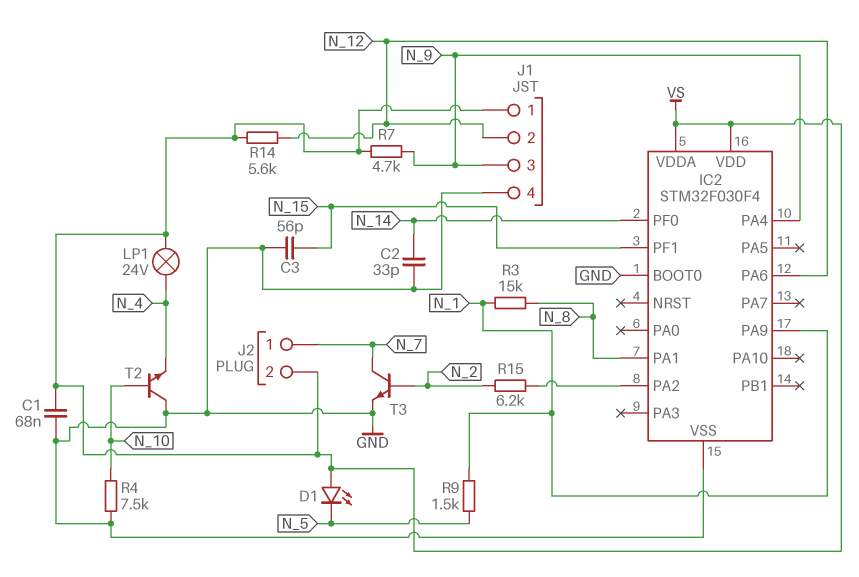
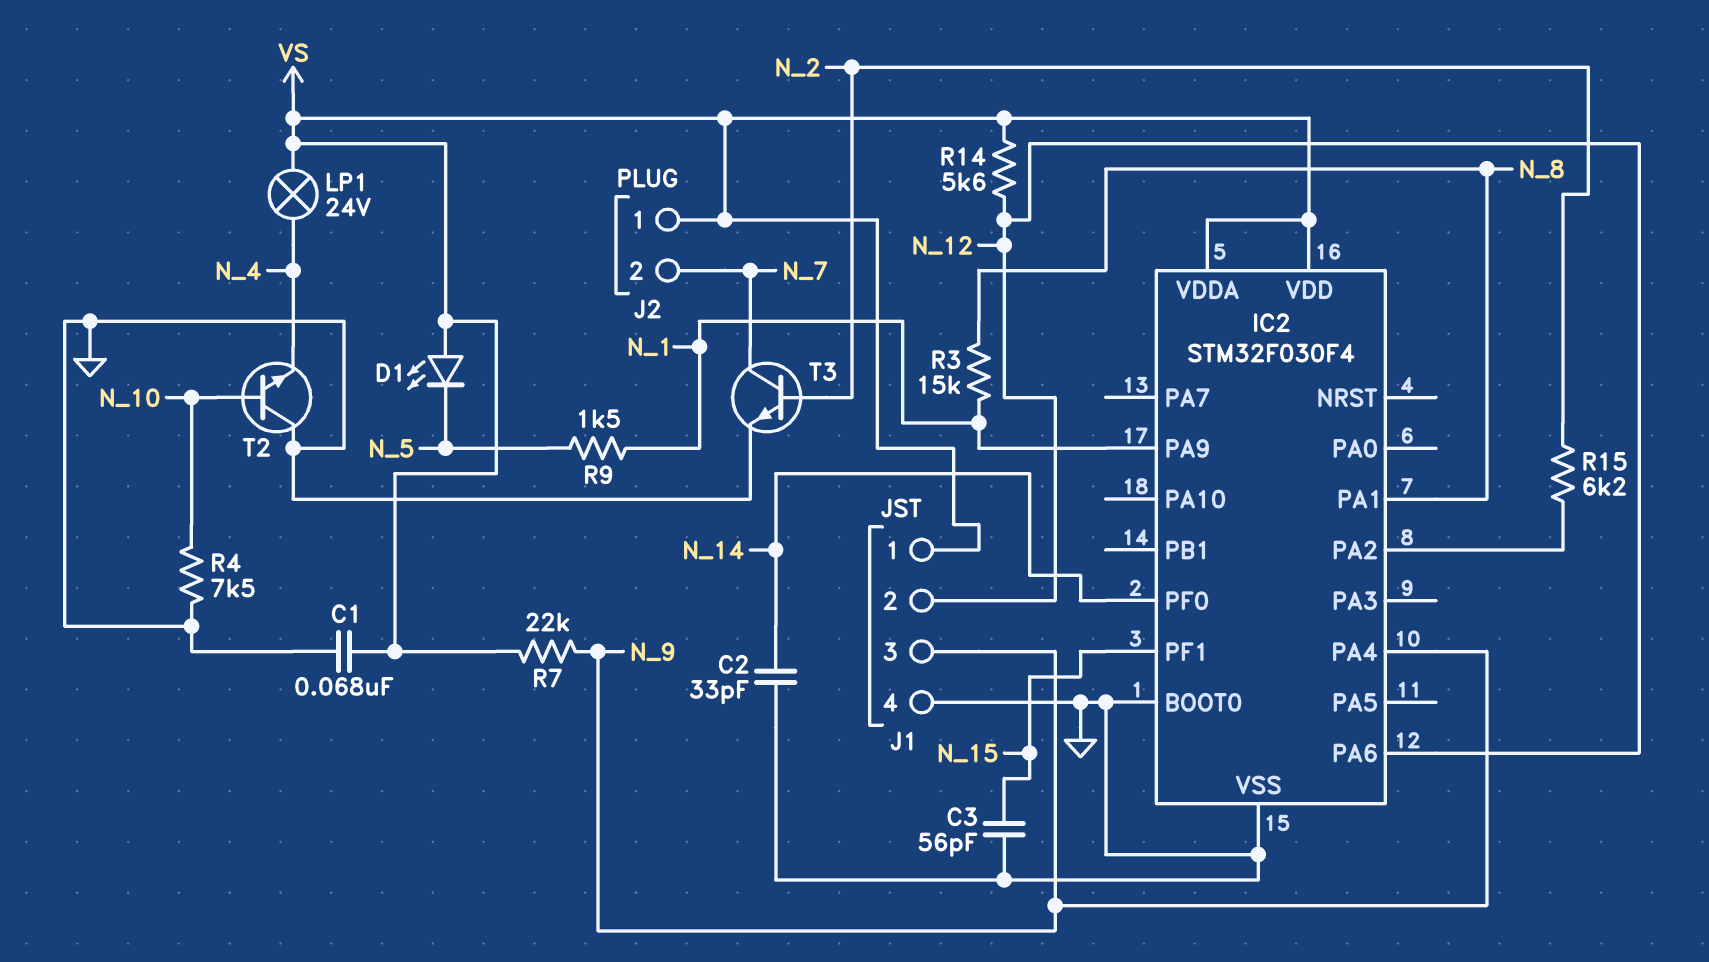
J2 pin 1: N_7 -> VS
J2 pin 2: VS -> N_7
R7: 4.7k (N_9, VS) -> 22k (N_9, VS)

